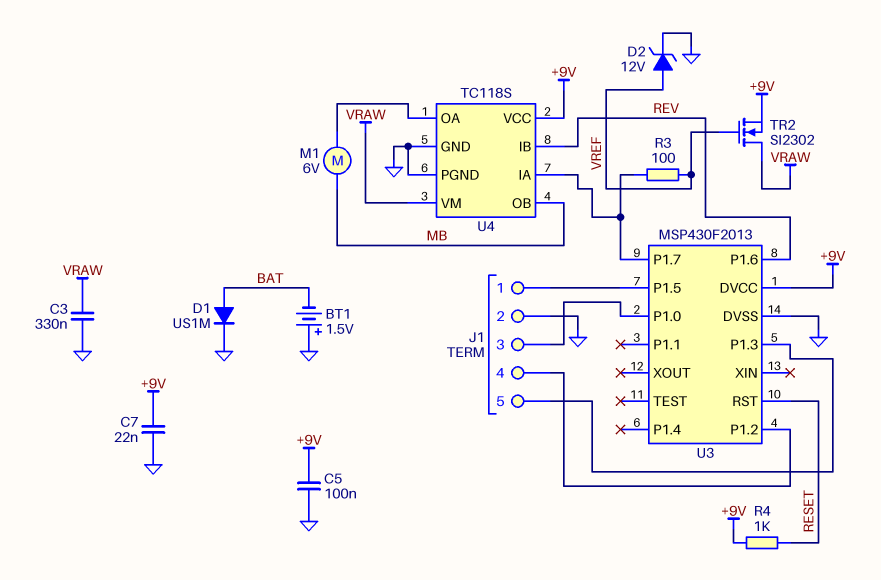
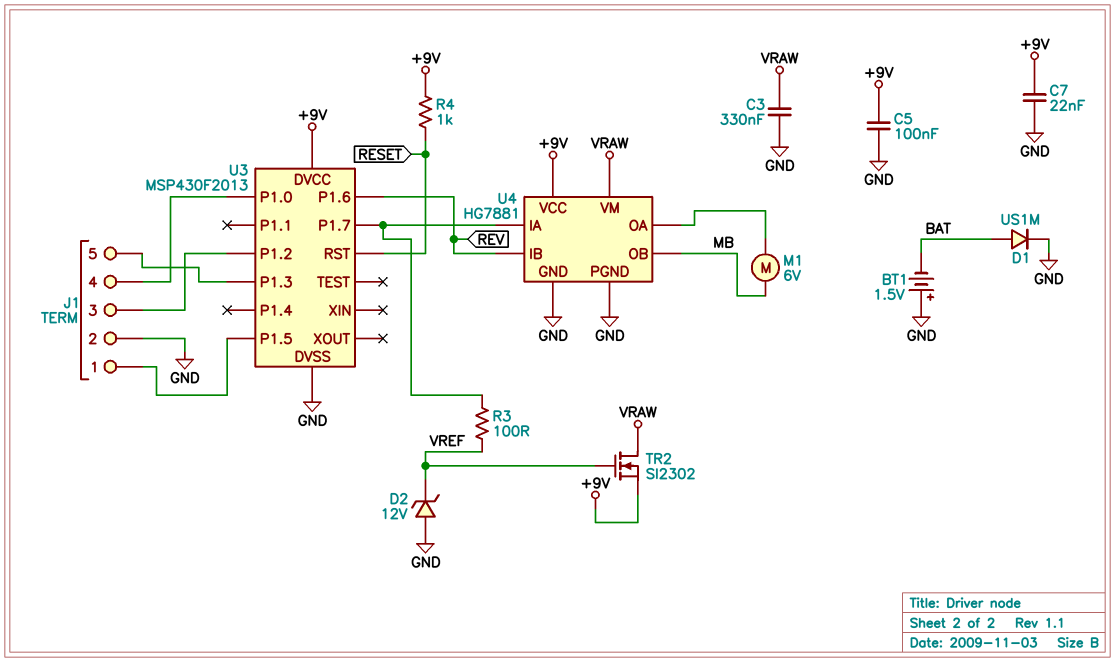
D2: zener 12V (A VREF, K GND) -> zener 12V (A GND, K VREF)
U3 pin P1.0: J1/3 -> J1/4
U3 pin P1.2: J1/4 -> J1/3
U4: TC118S -> HG7881

